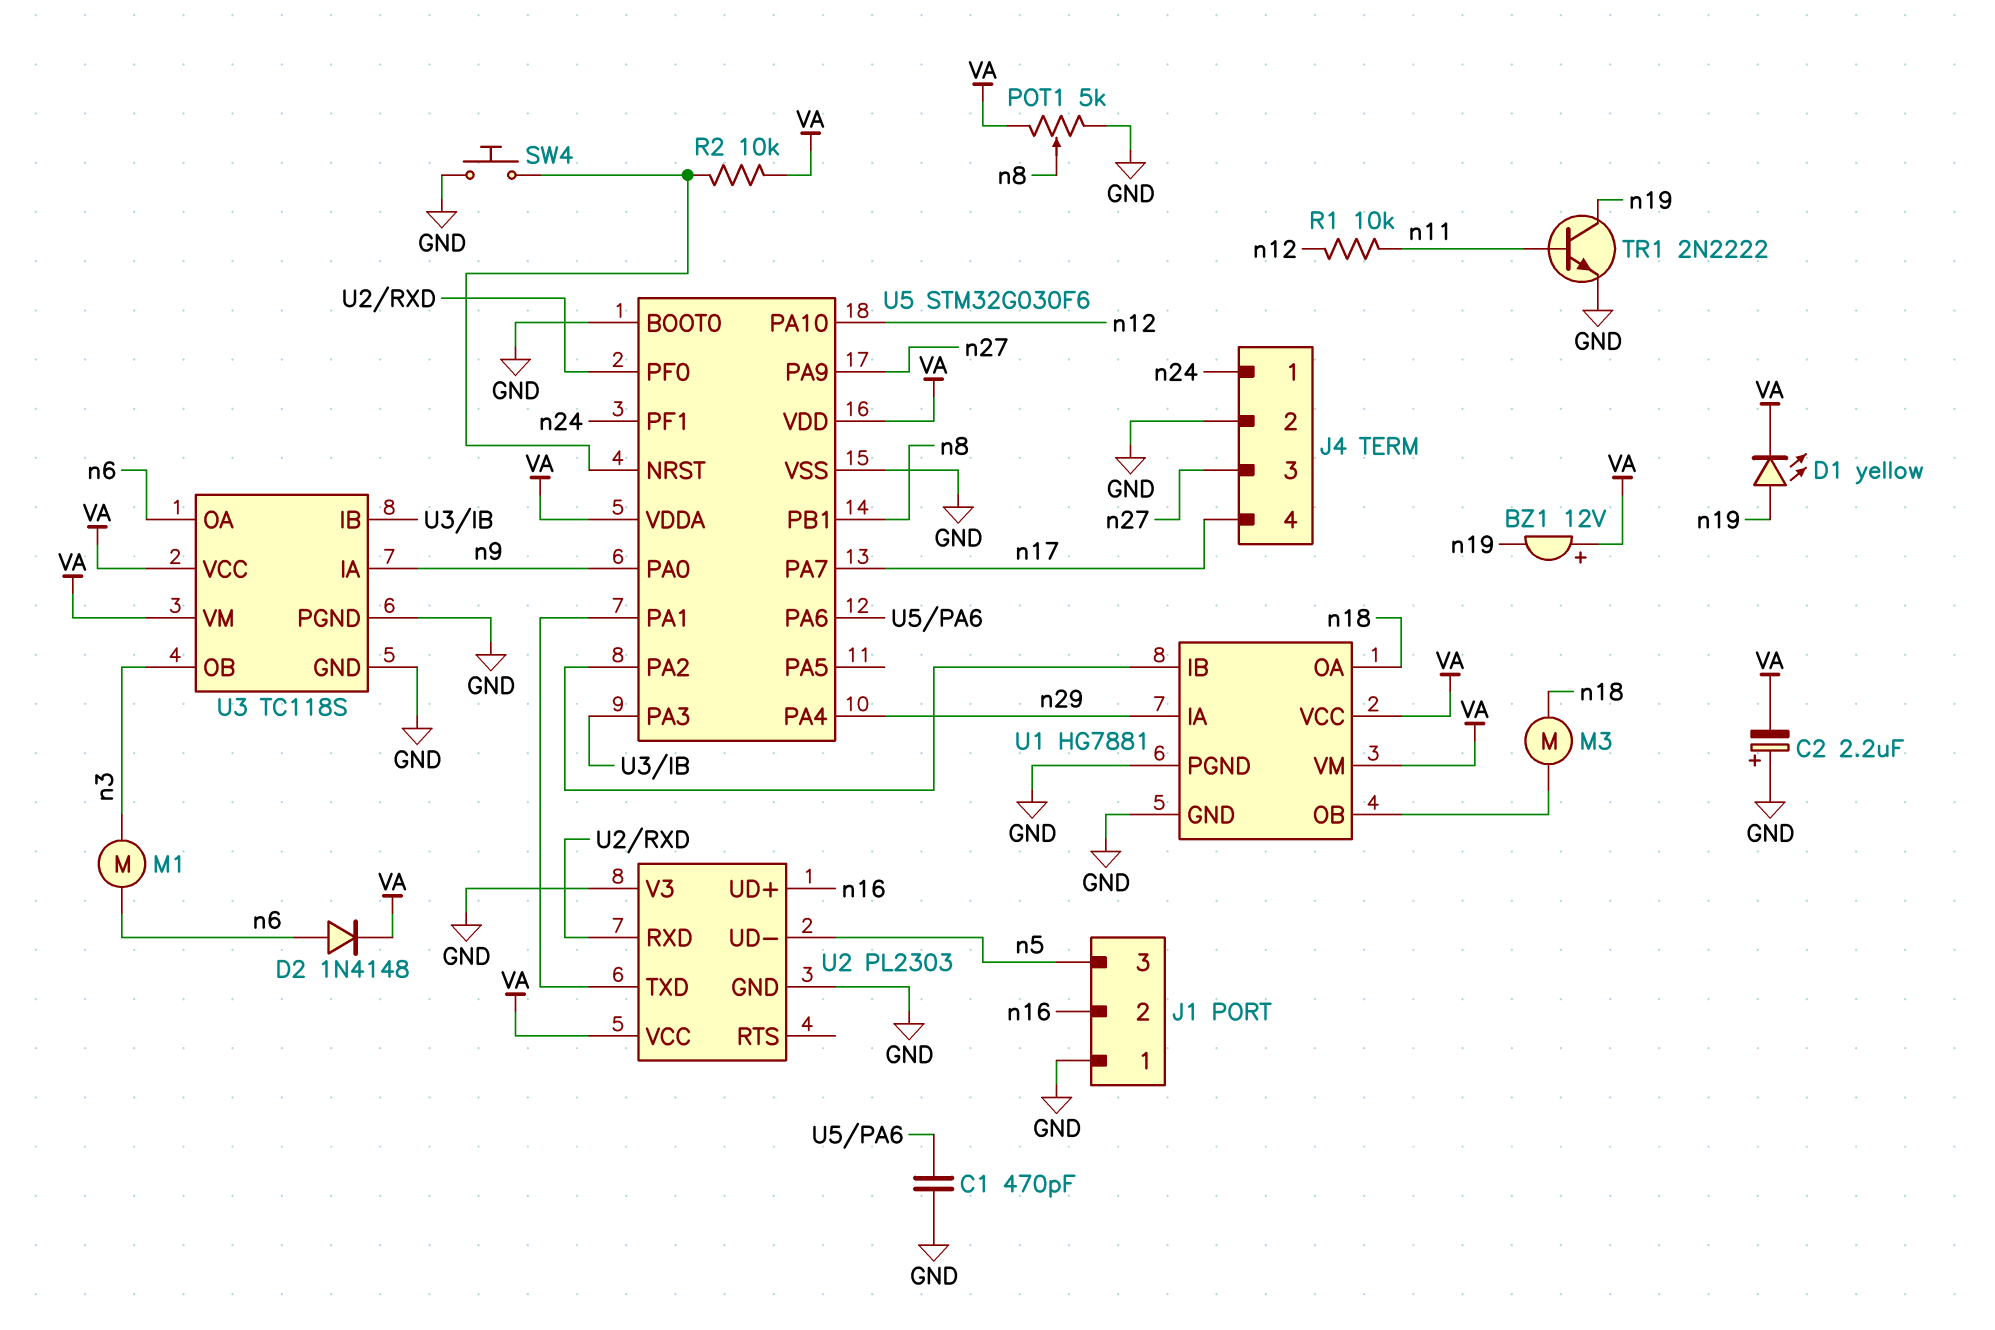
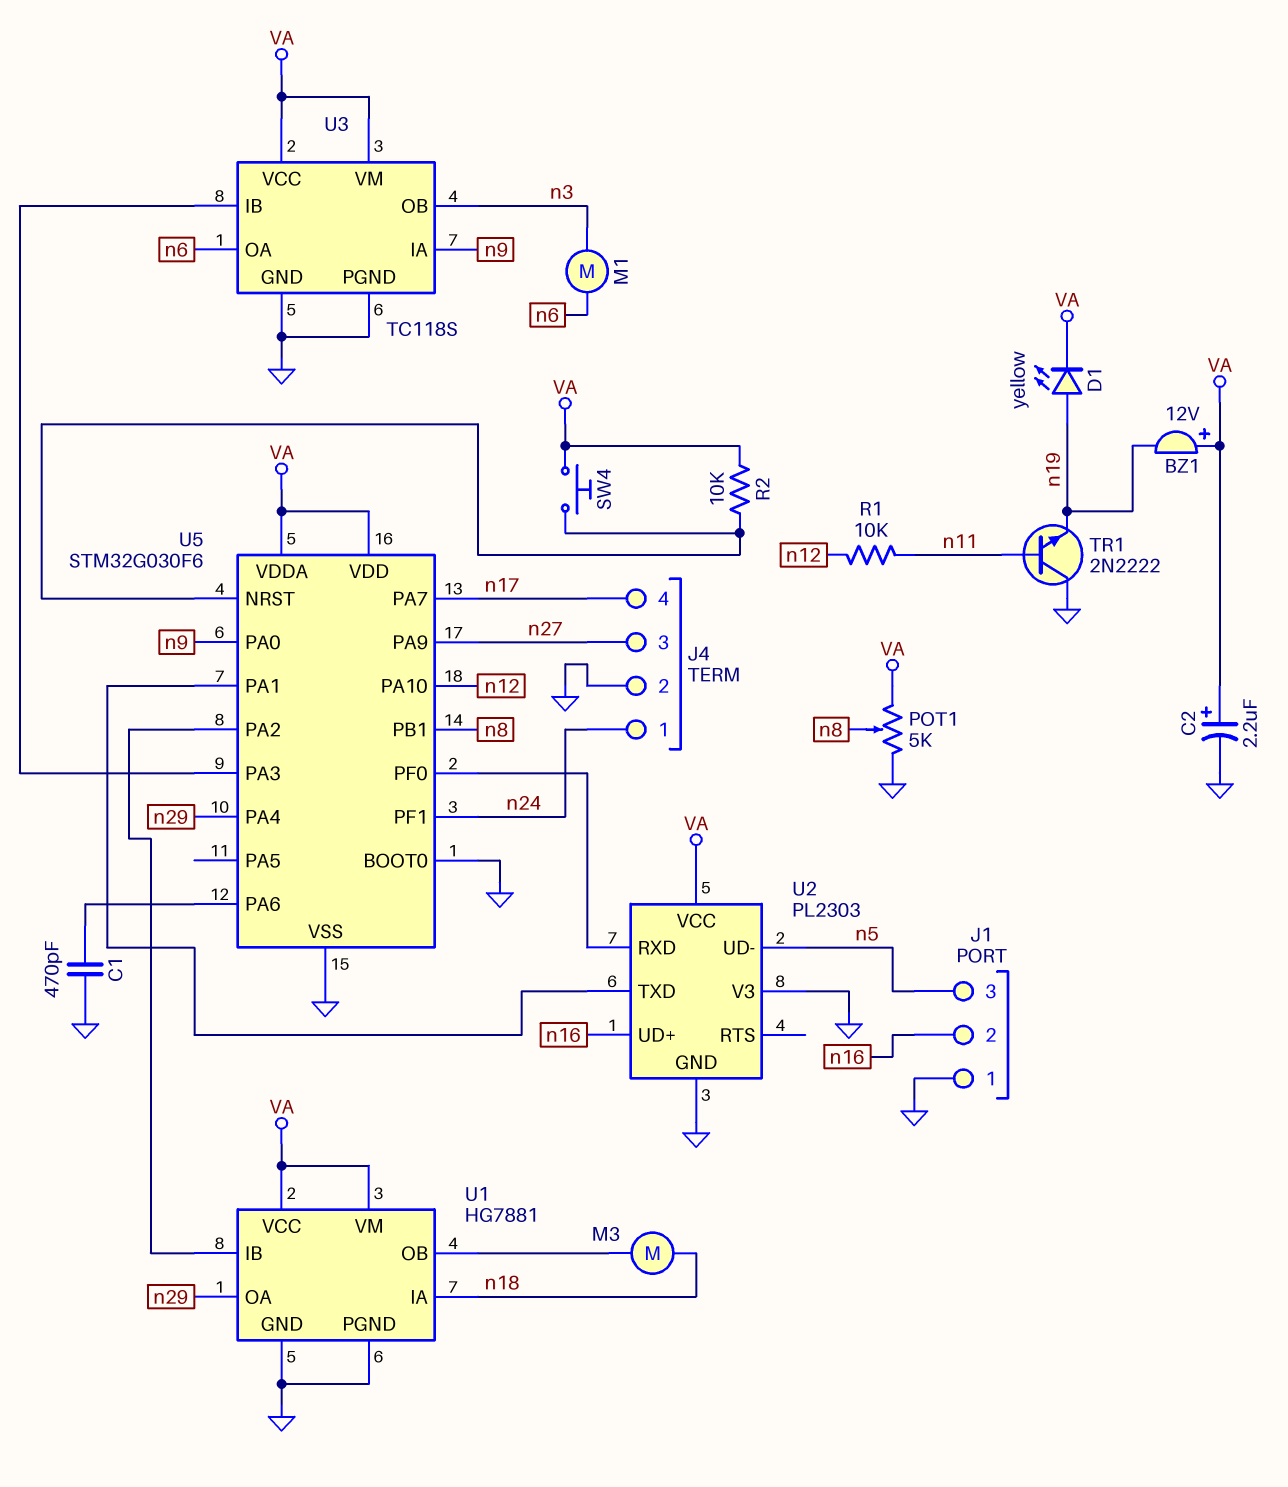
C2: 2.2uF (plus GND, minus VA) -> 2.2uF (plus VA, minus GND)
D2: diode 1N4148 (A n6, K VA) -> none
SW4: button (GND, U5/NRST) -> button (U5/NRST, VA)
TR1: NPN 2N2222 (B n11, C n19, E GND) -> NPN 2N2222 (B n11, C GND, E n19)
U1 pin IA: n29 -> n18
U1 pin OA: n18 -> n29

